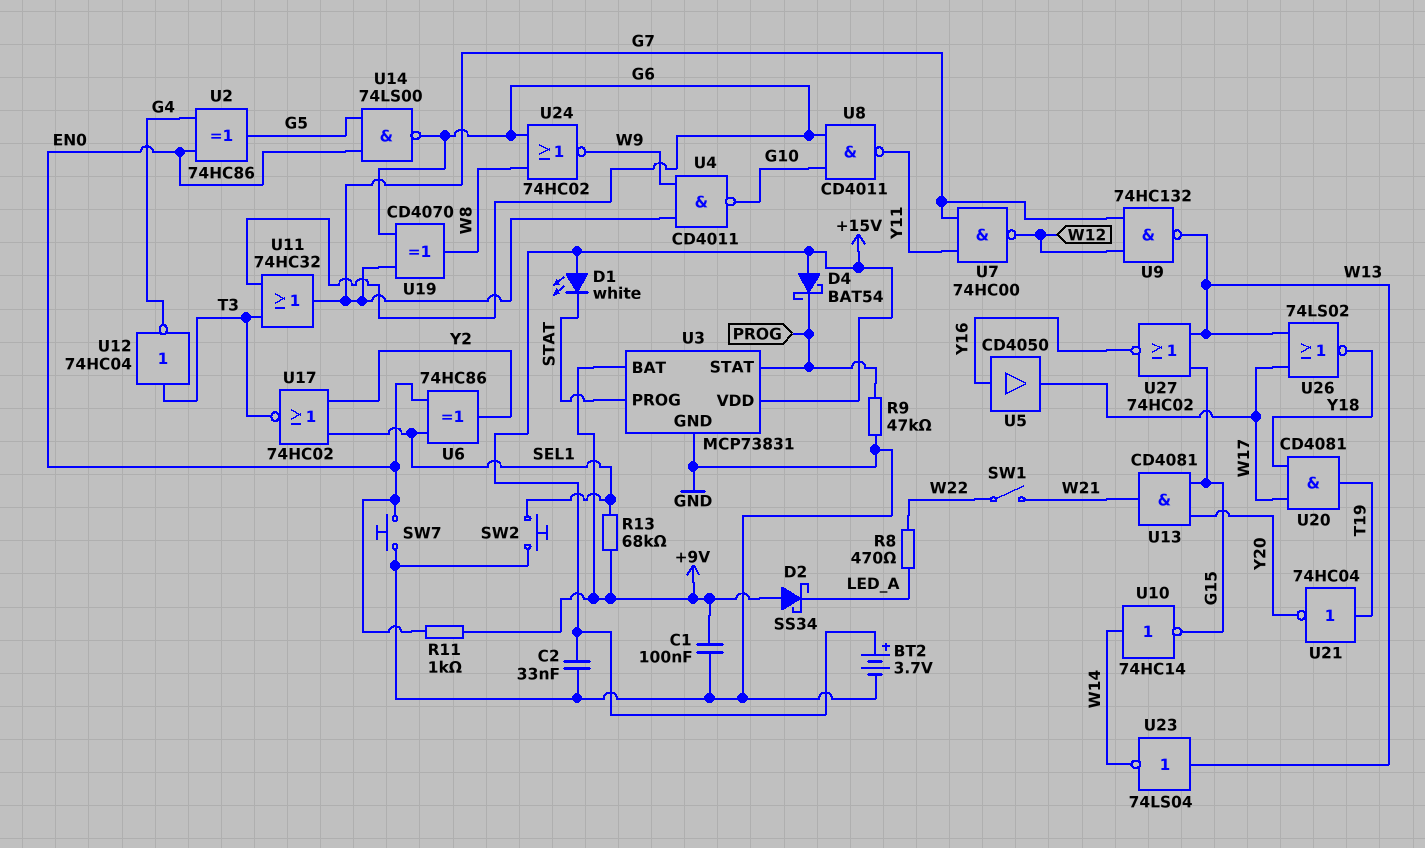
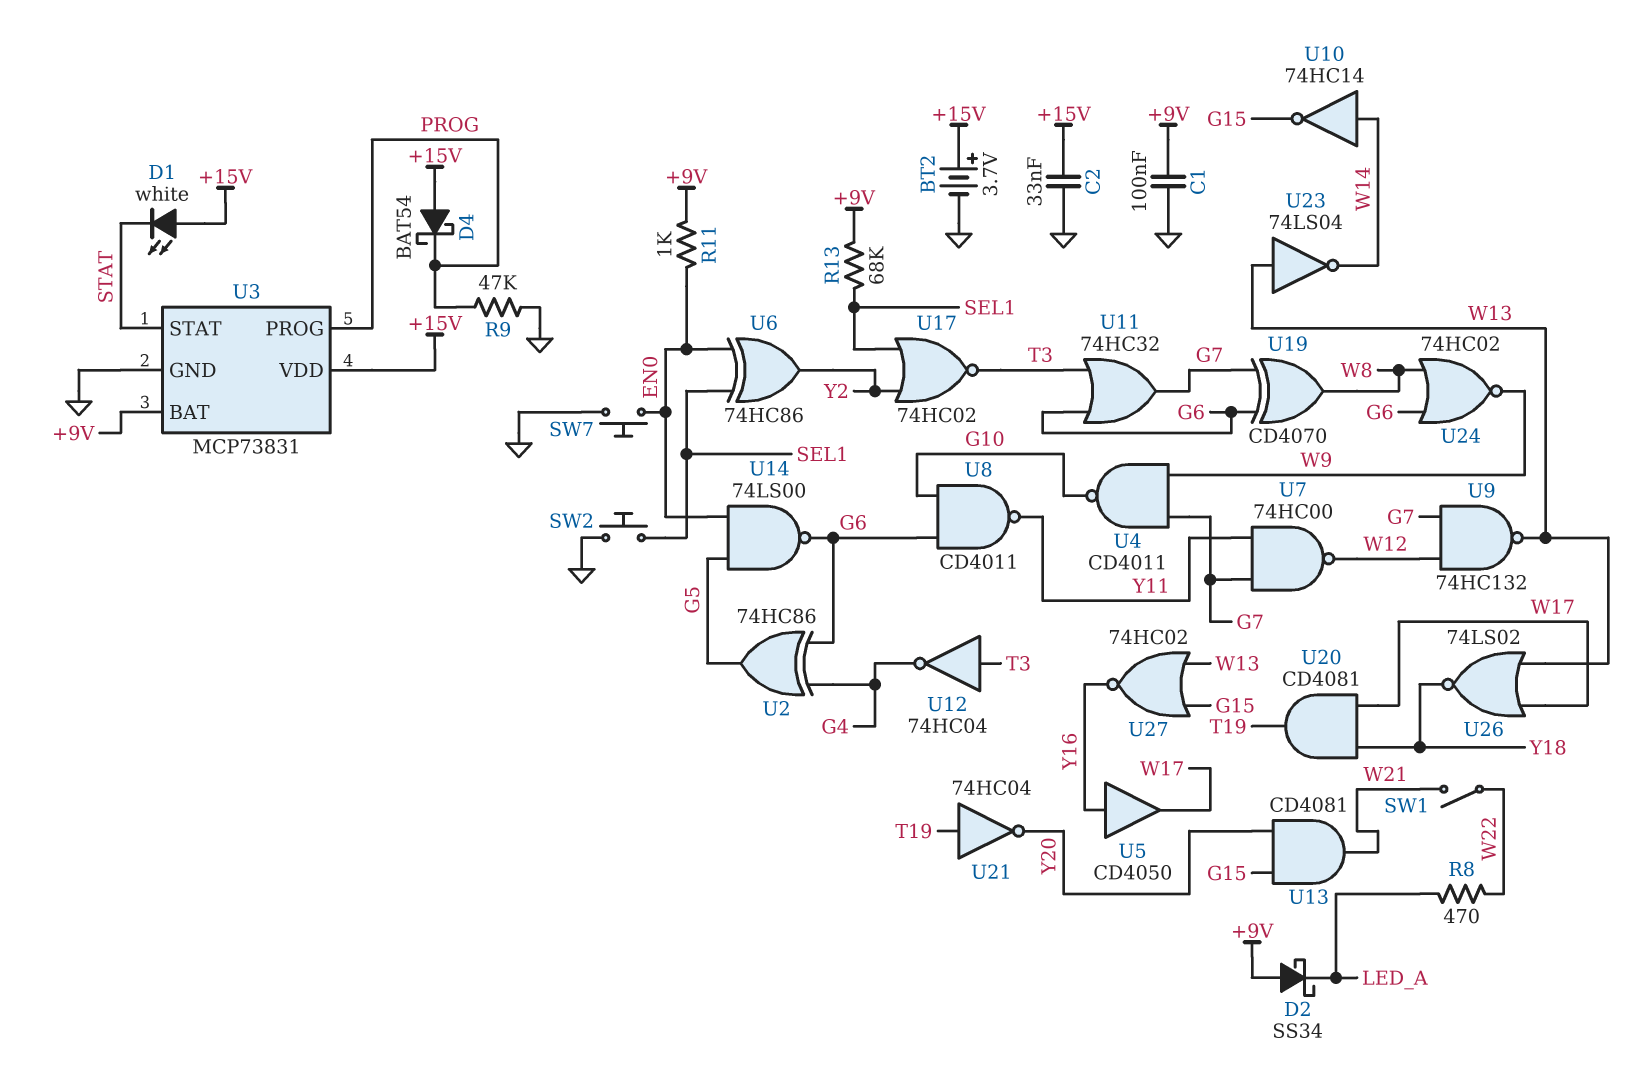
U2: XOR 74HC86 (in EN0, in G4, out G5) -> XOR 74HC86 (in G4, in G6, out G5)
U3 pin PROG: STAT -> PROG
U3 pin STAT: PROG -> STAT

